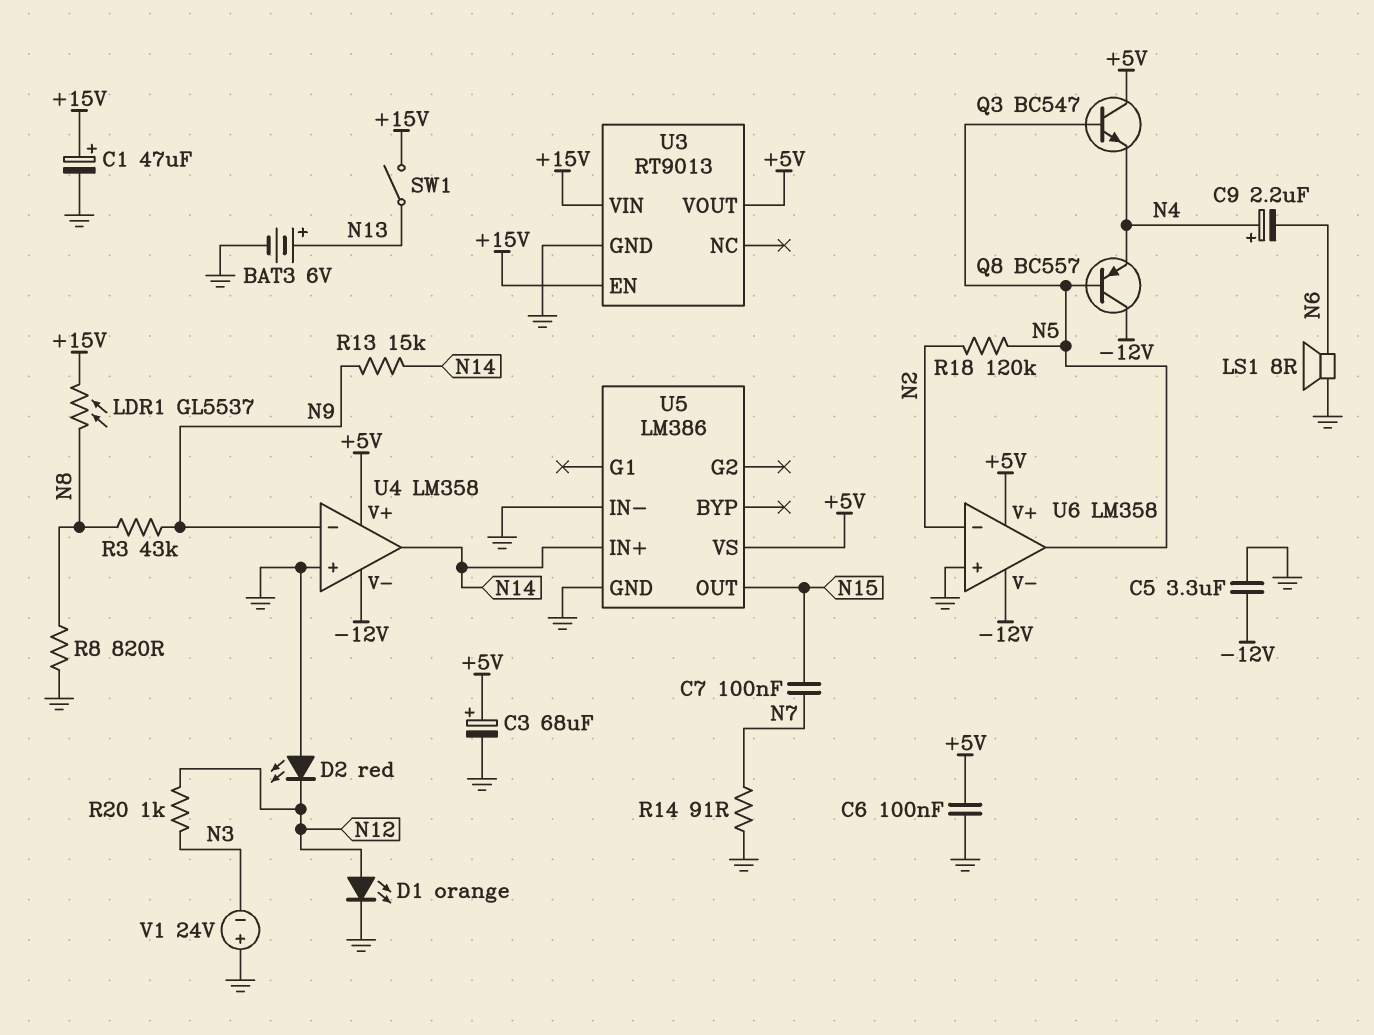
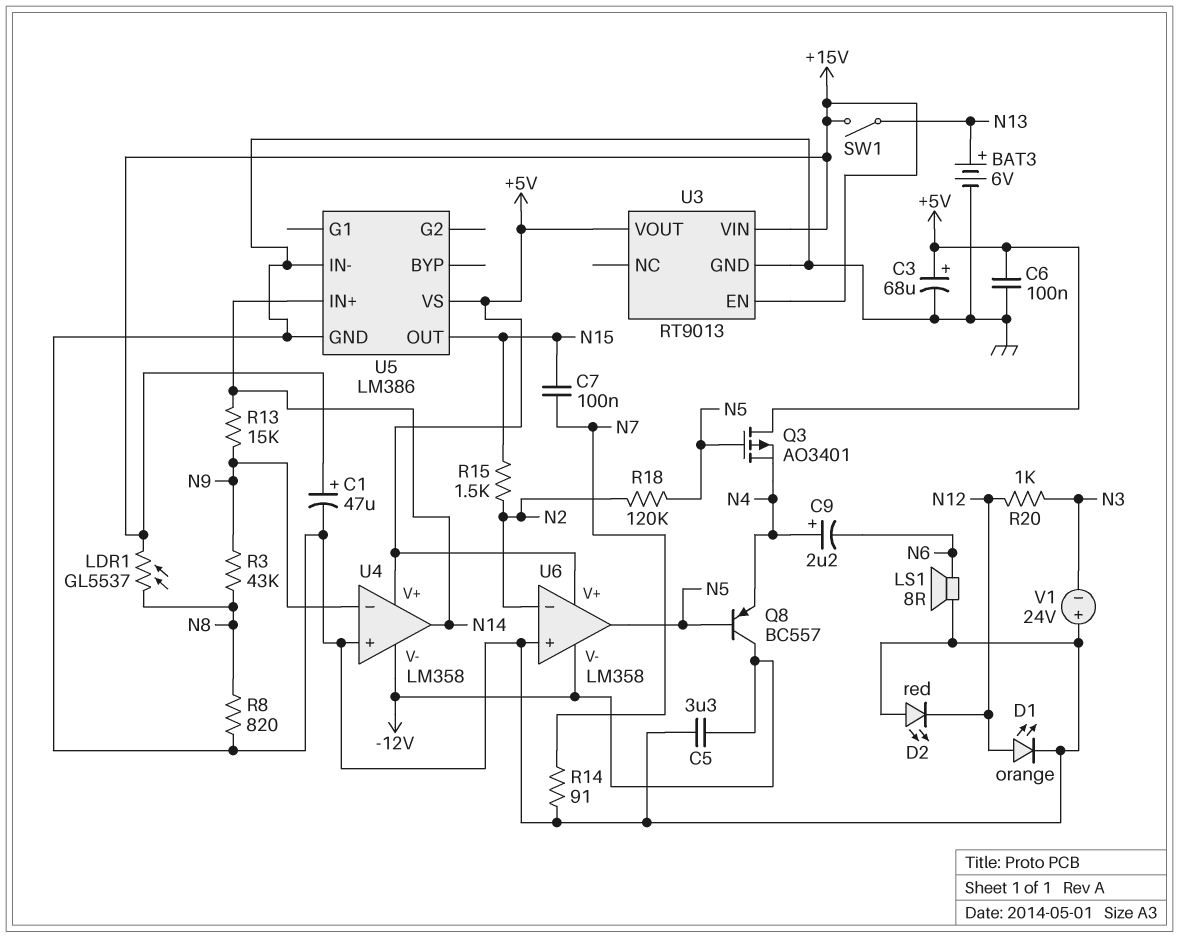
Q3: NPN BC547 (B N5, C +5V, E N4) -> PMOS AO3401 (G N5, D +5V, S N4)
R15: none -> 1.5k (N2, N15)

